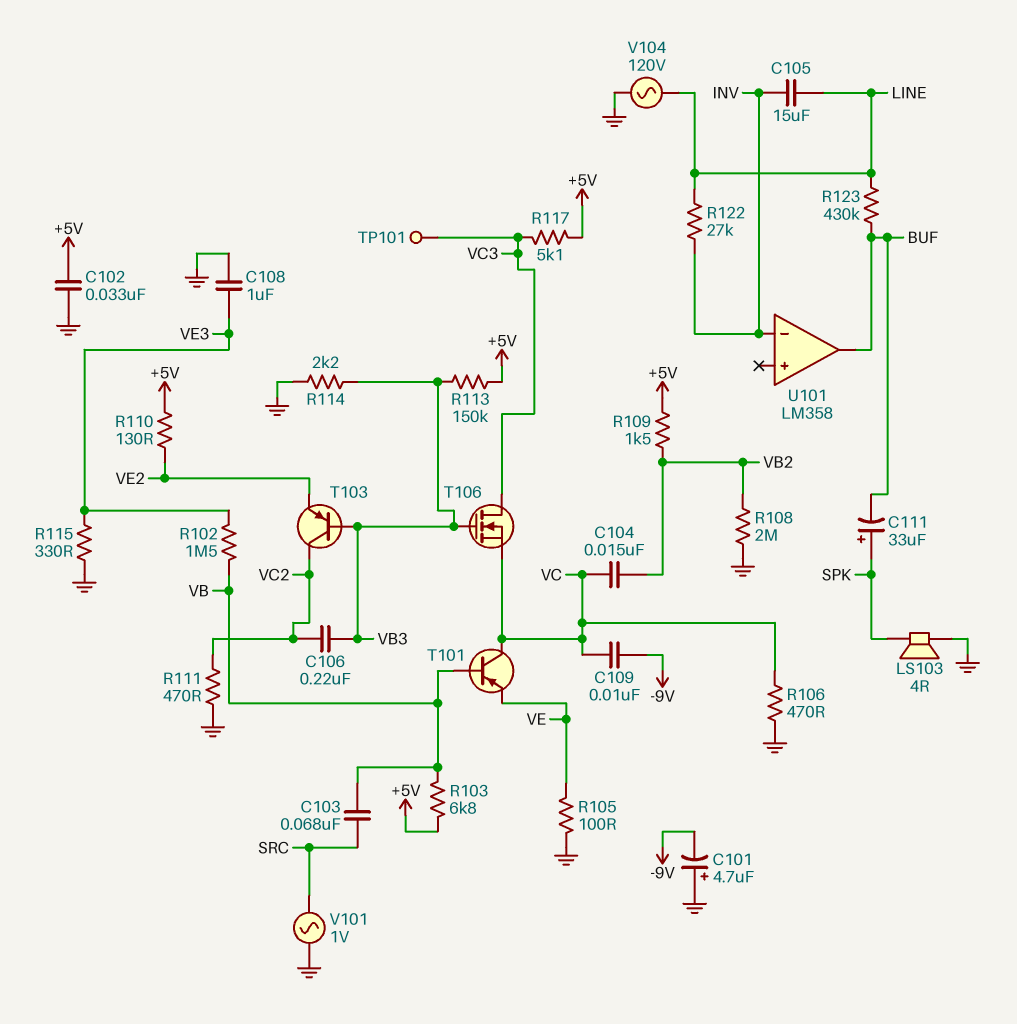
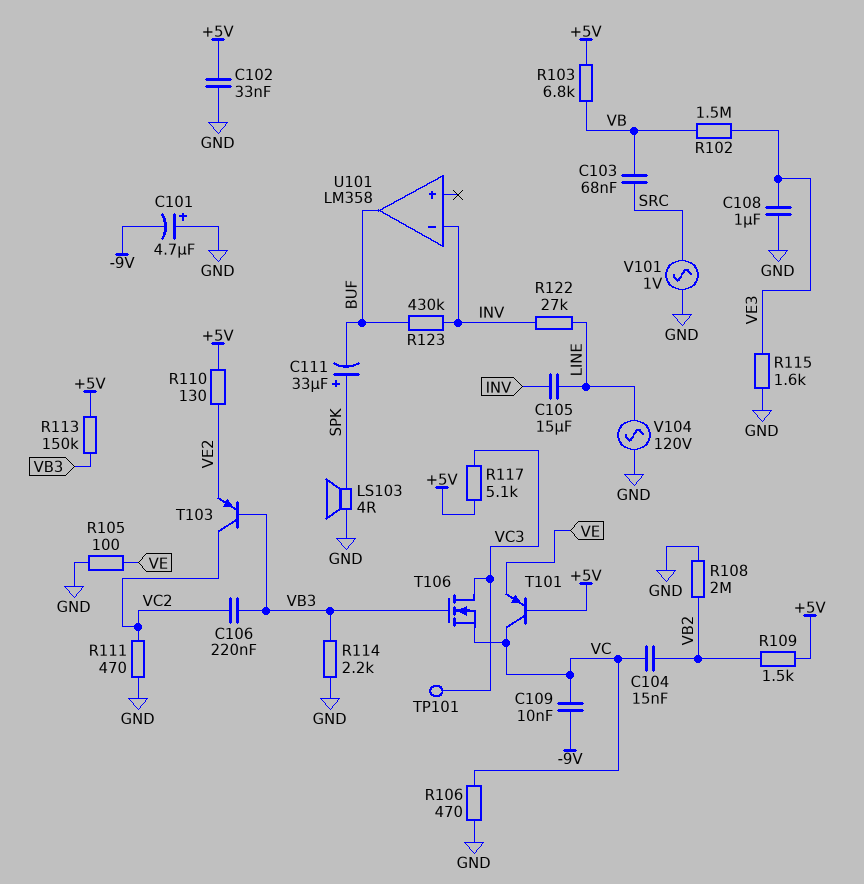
R115: 330 (GND, VE3) -> 1.6k (GND, VE3)
R123: 430k (BUF, LINE) -> 430k (BUF, INV)
T101: PNP (B VB, C VC, E VE) -> PNP (B +5V, C VC, E VE)

